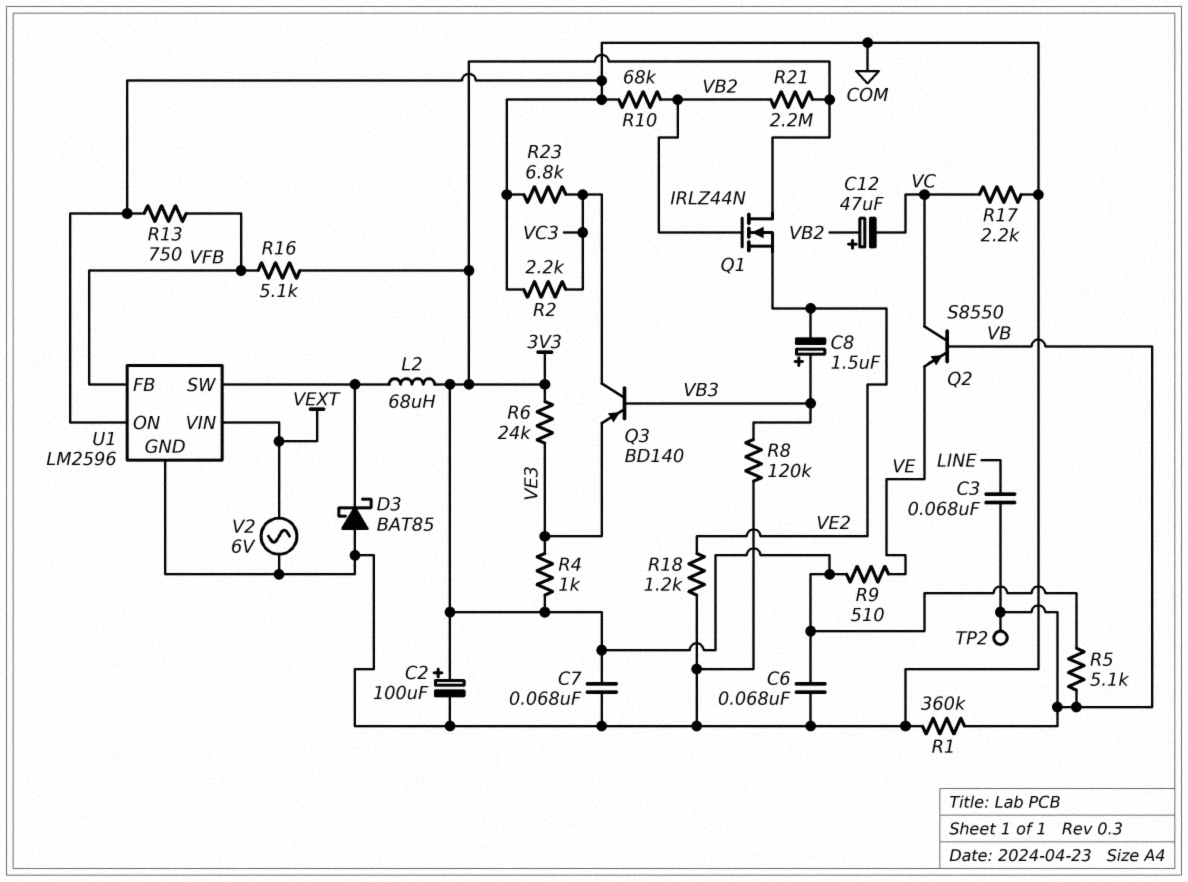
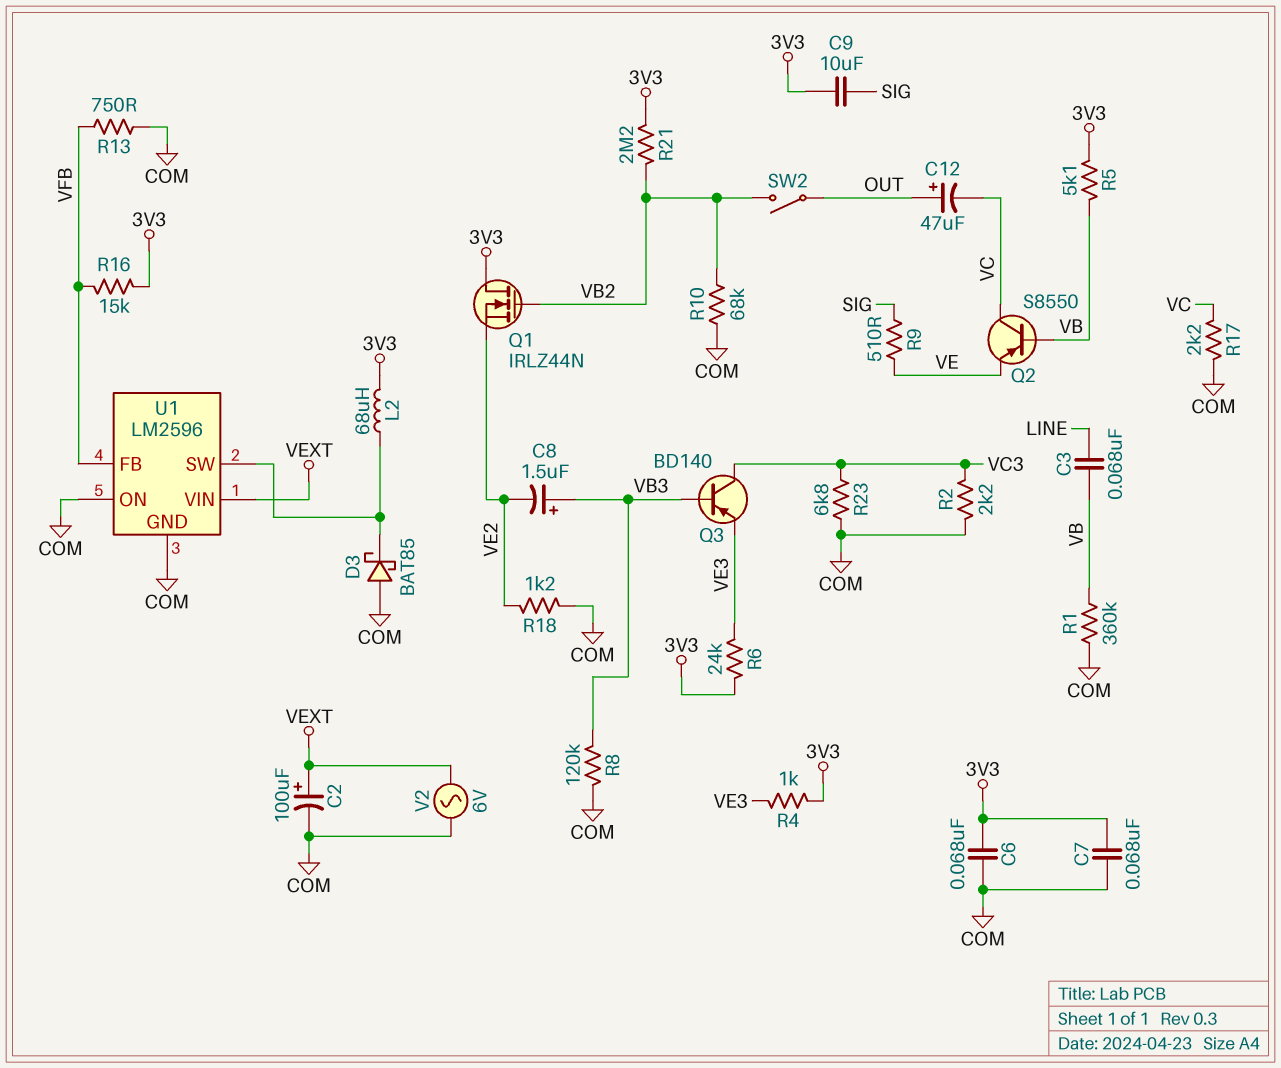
C2: 100uF (plus 3V3, minus COM) -> 100uF (plus VEXT, minus COM)
C9: none -> 10uF (3V3, SIG)
C12: 47uF (plus VB2, minus VC) -> 47uF (plus OUT, minus VC)
R9: 510 (3V3, VE) -> 510 (SIG, VE)
R16: 5.1k (3V3, VFB) -> 15k (3V3, VFB)
SW2: none -> switch (OUT, VB2)
TP2: test point (VB) -> none

